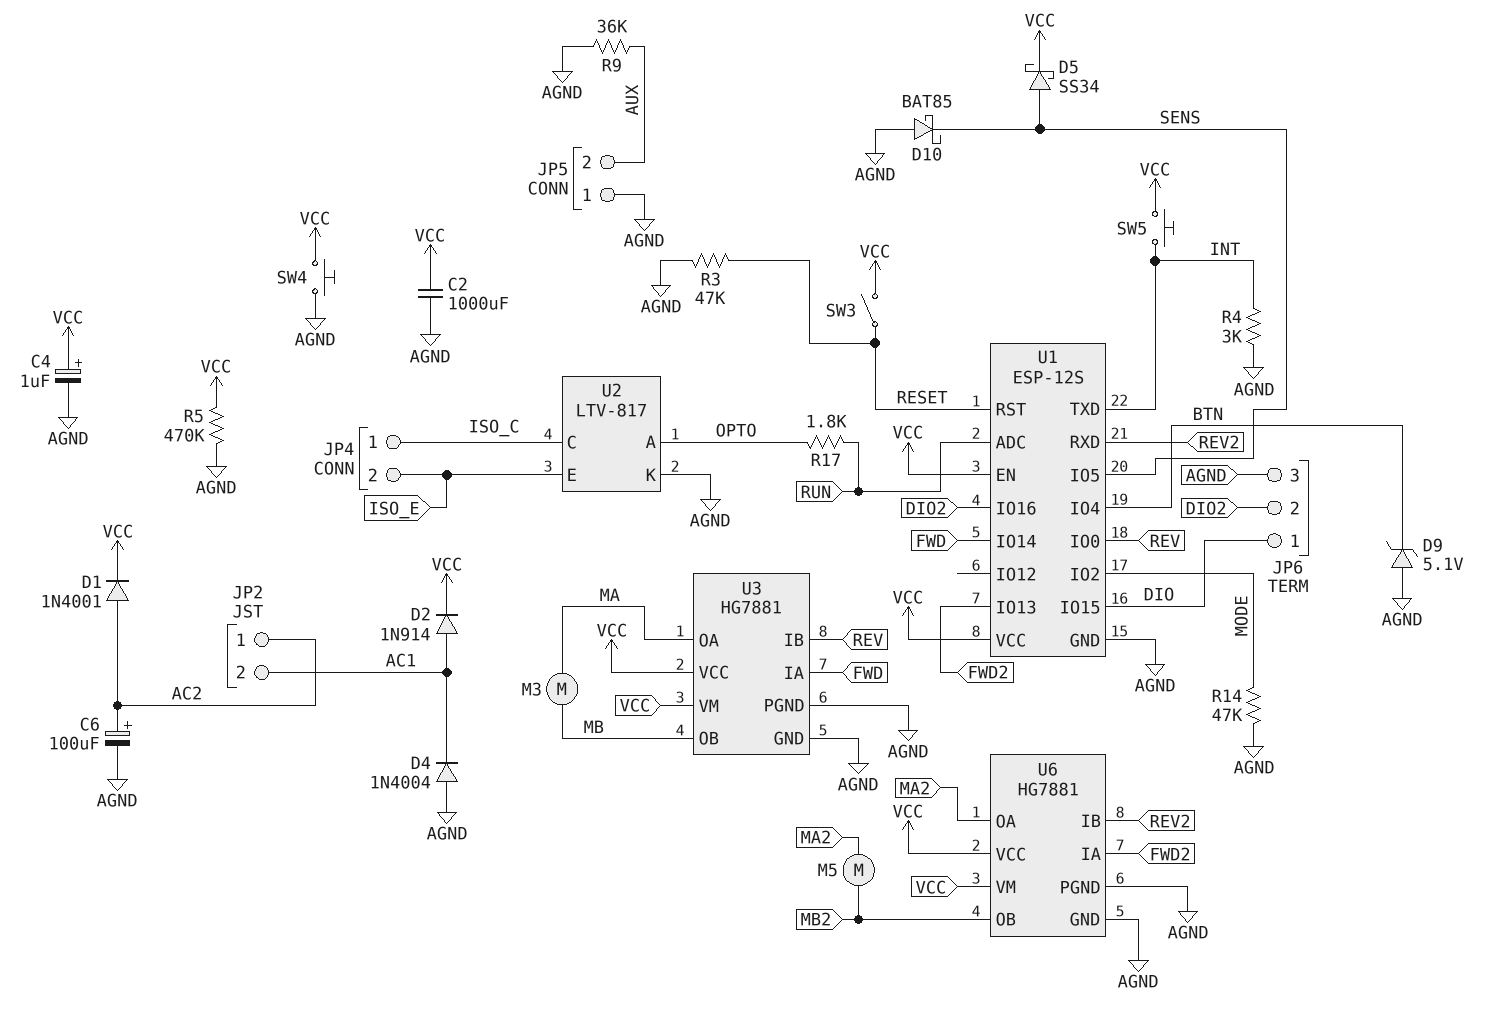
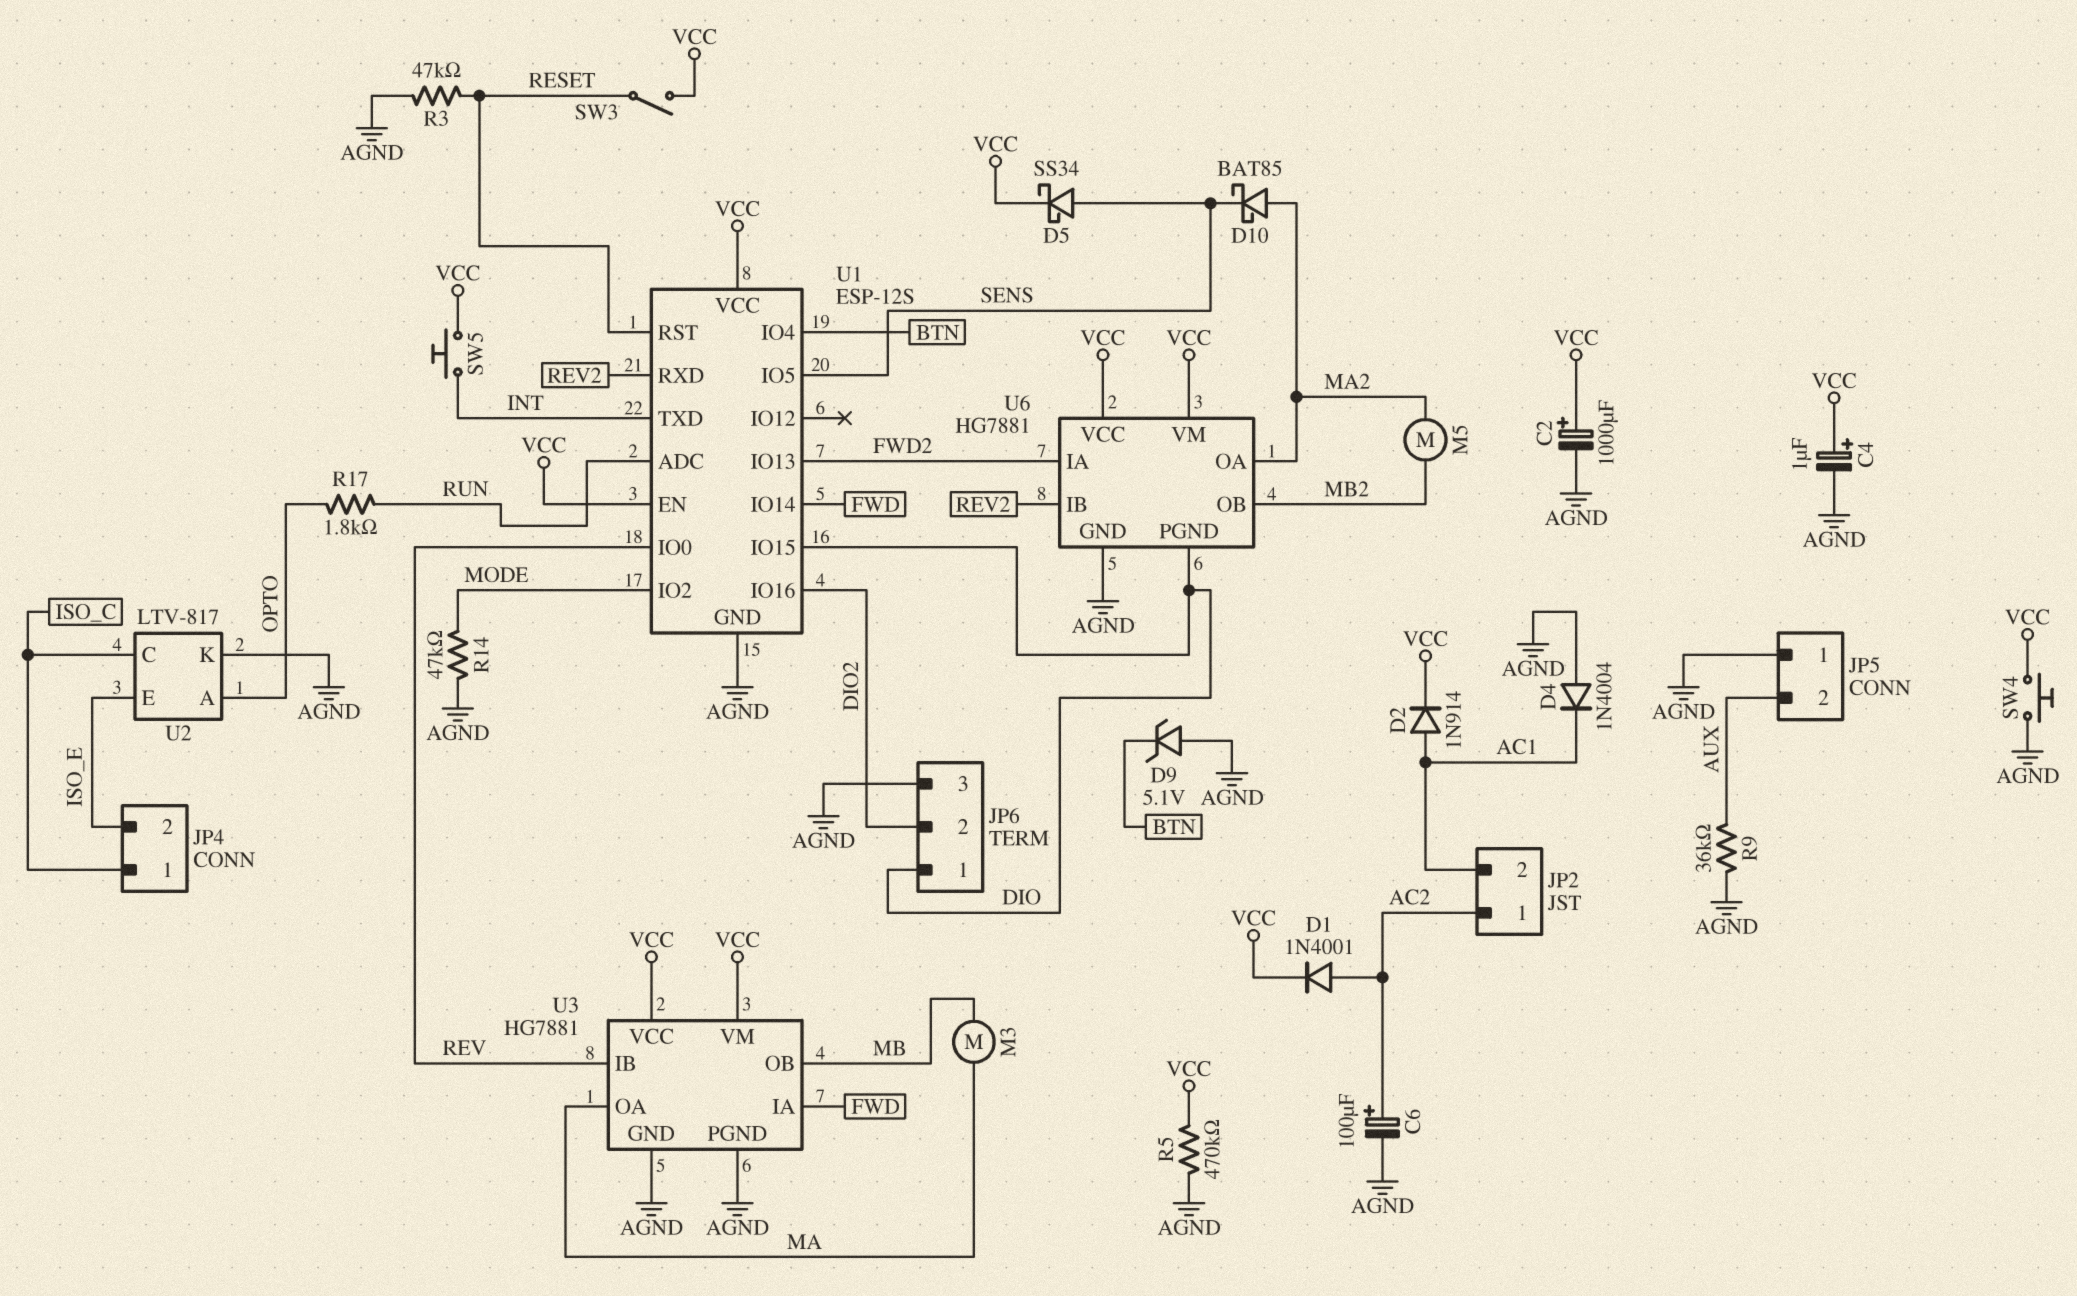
C2: 1000uF (AGND, VCC) -> 1000uF (plus VCC, minus AGND)
D10: schottky BAT85 (A AGND, K SENS) -> schottky BAT85 (A MA2, K SENS)
R4: 3k (AGND, INT) -> none
U6 pin PGND: AGND -> DIO

